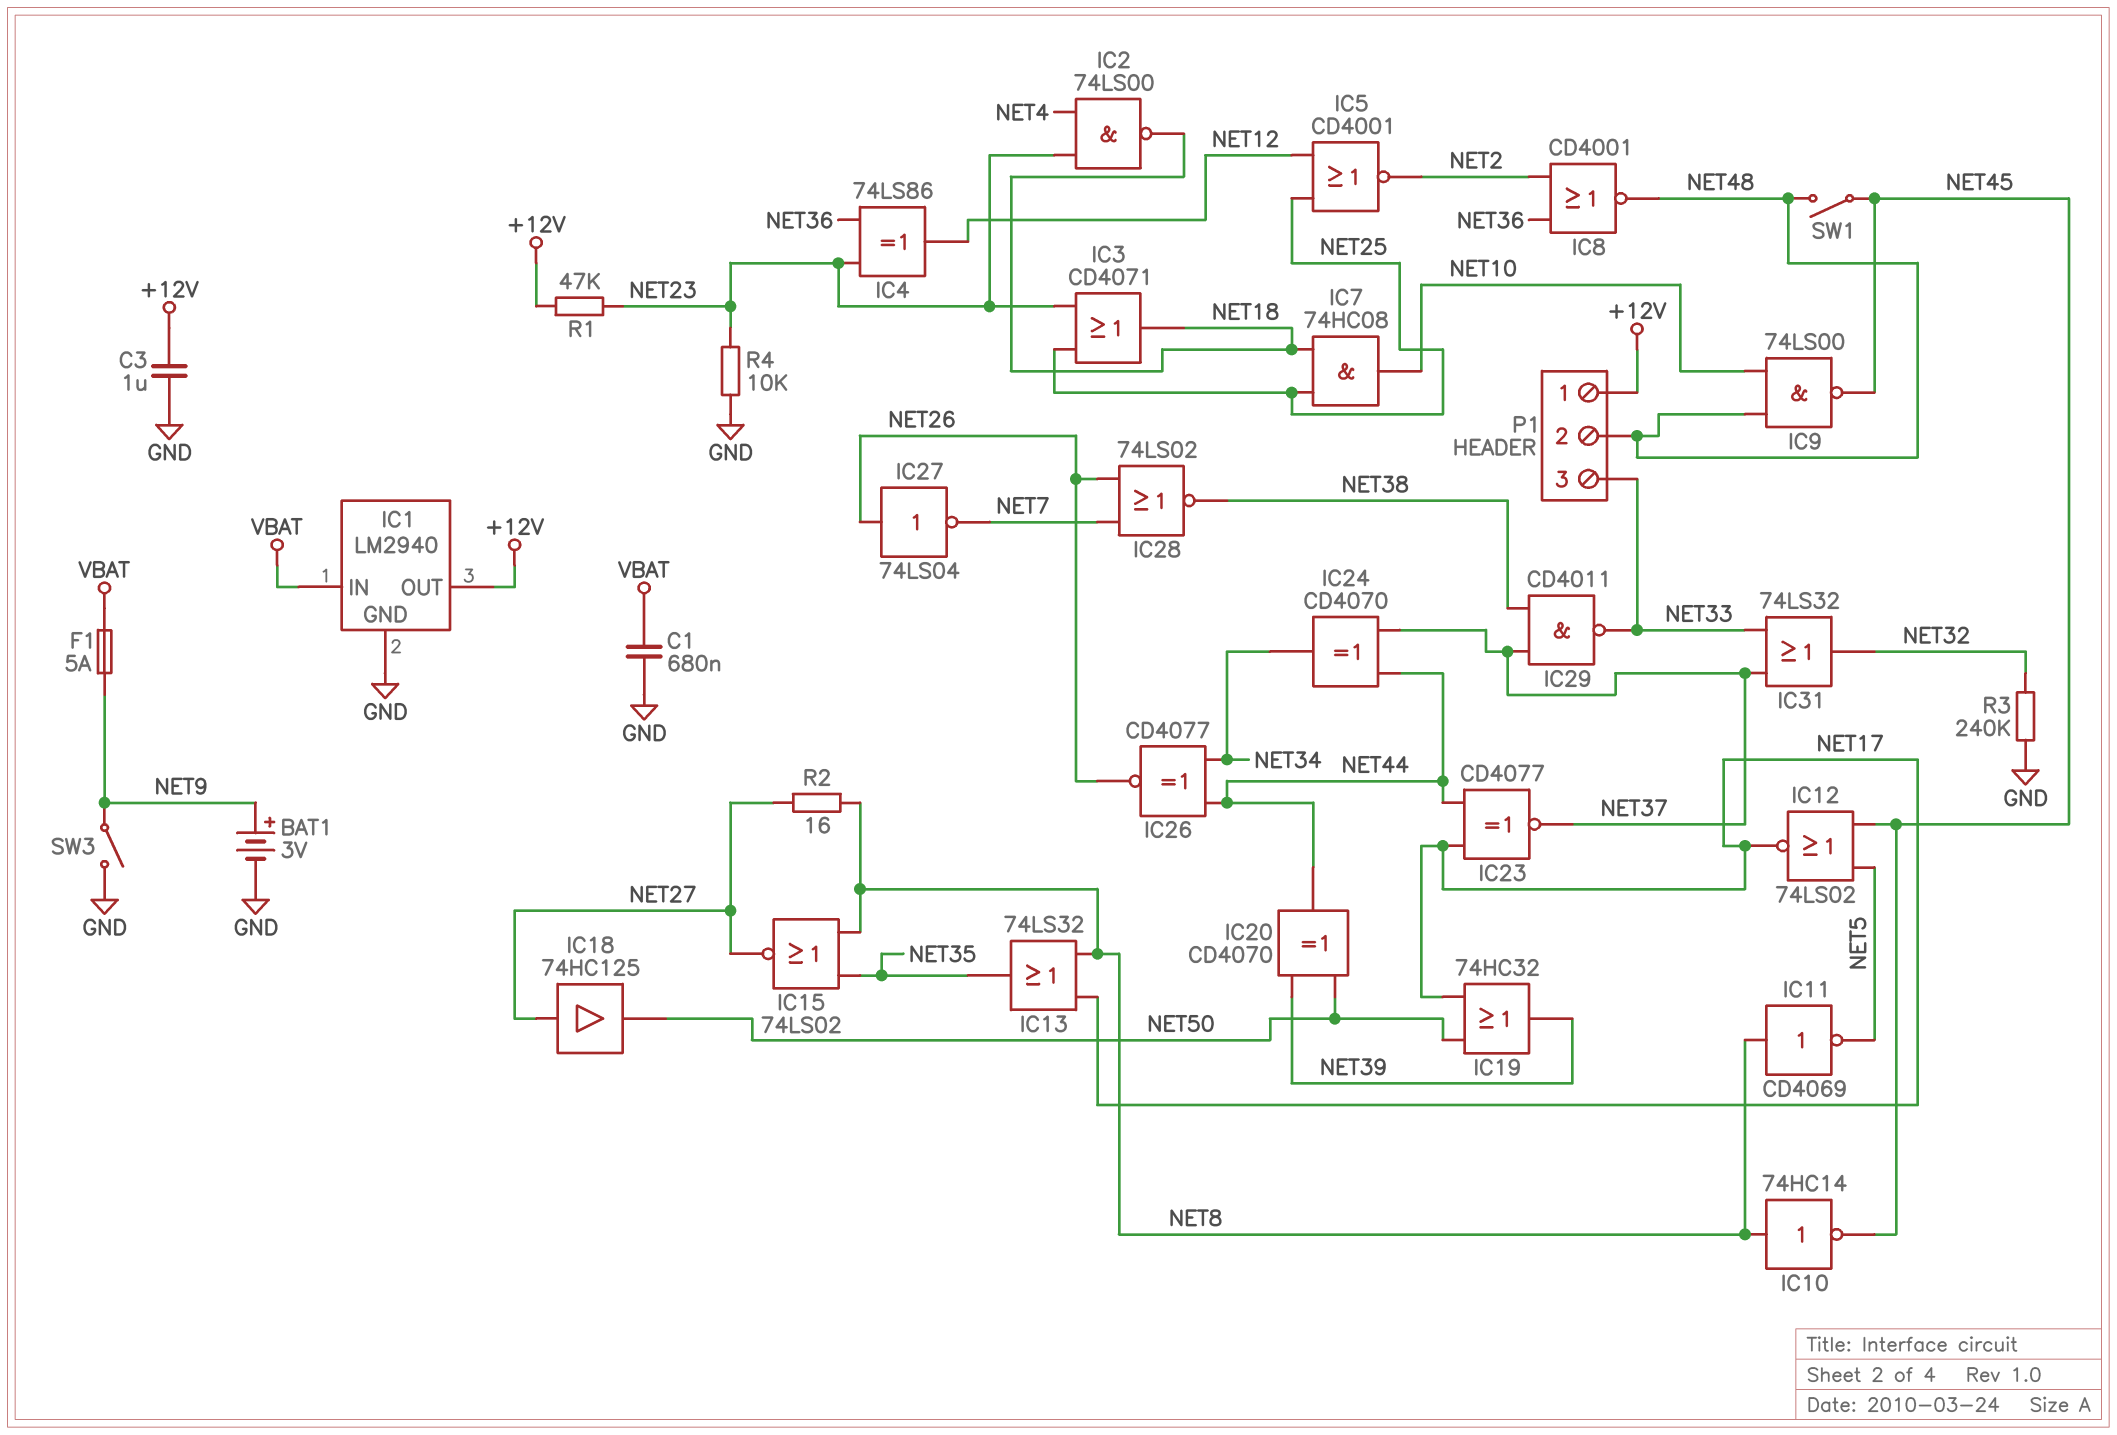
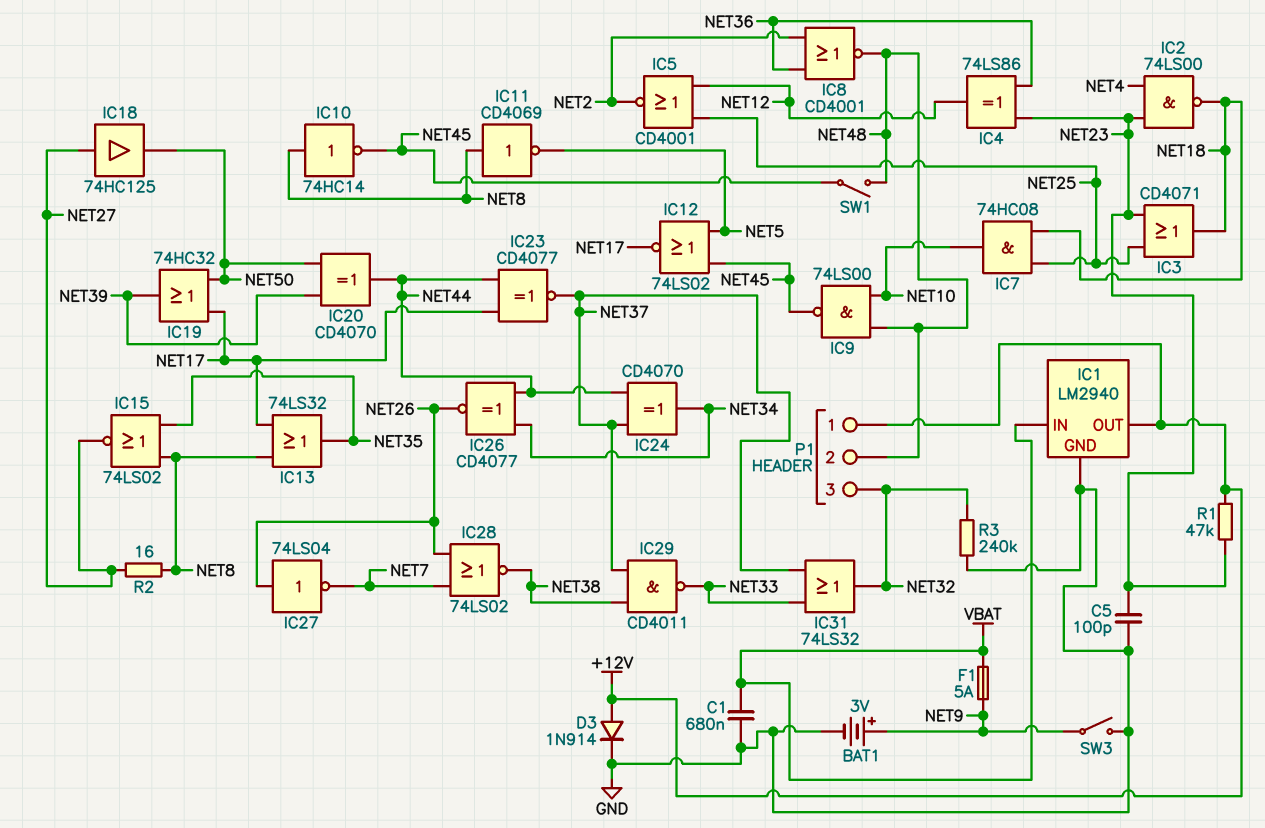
C3: 1uF (+12V, GND) -> none
C5: none -> 100pF (GND, NET23)
D3: none -> diode 1N914 (A +12V, K GND)
P1 pin 3: NET33 -> NET32
R4: 10k (GND, NET23) -> none

